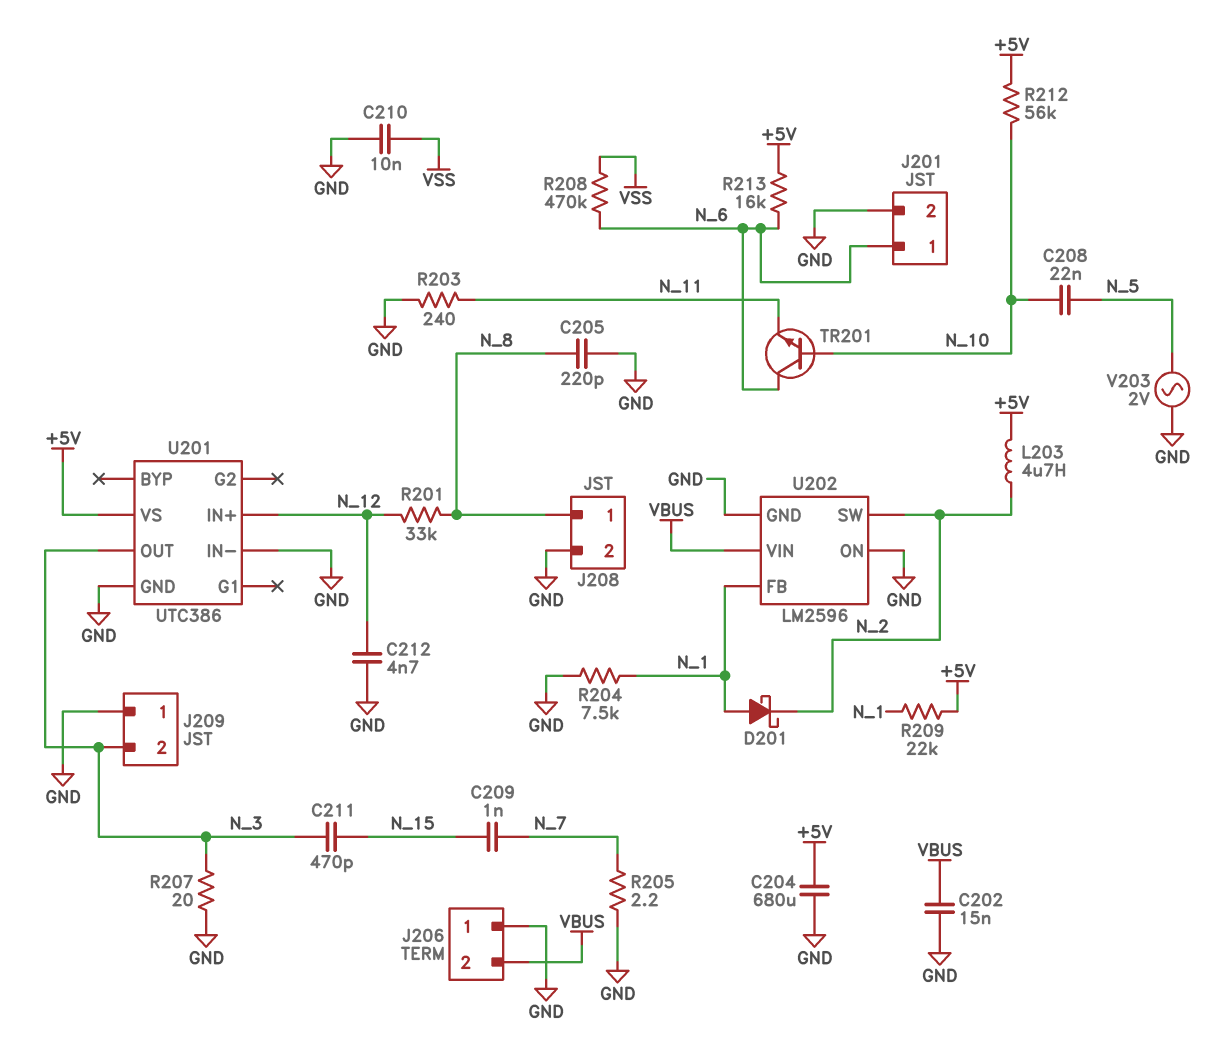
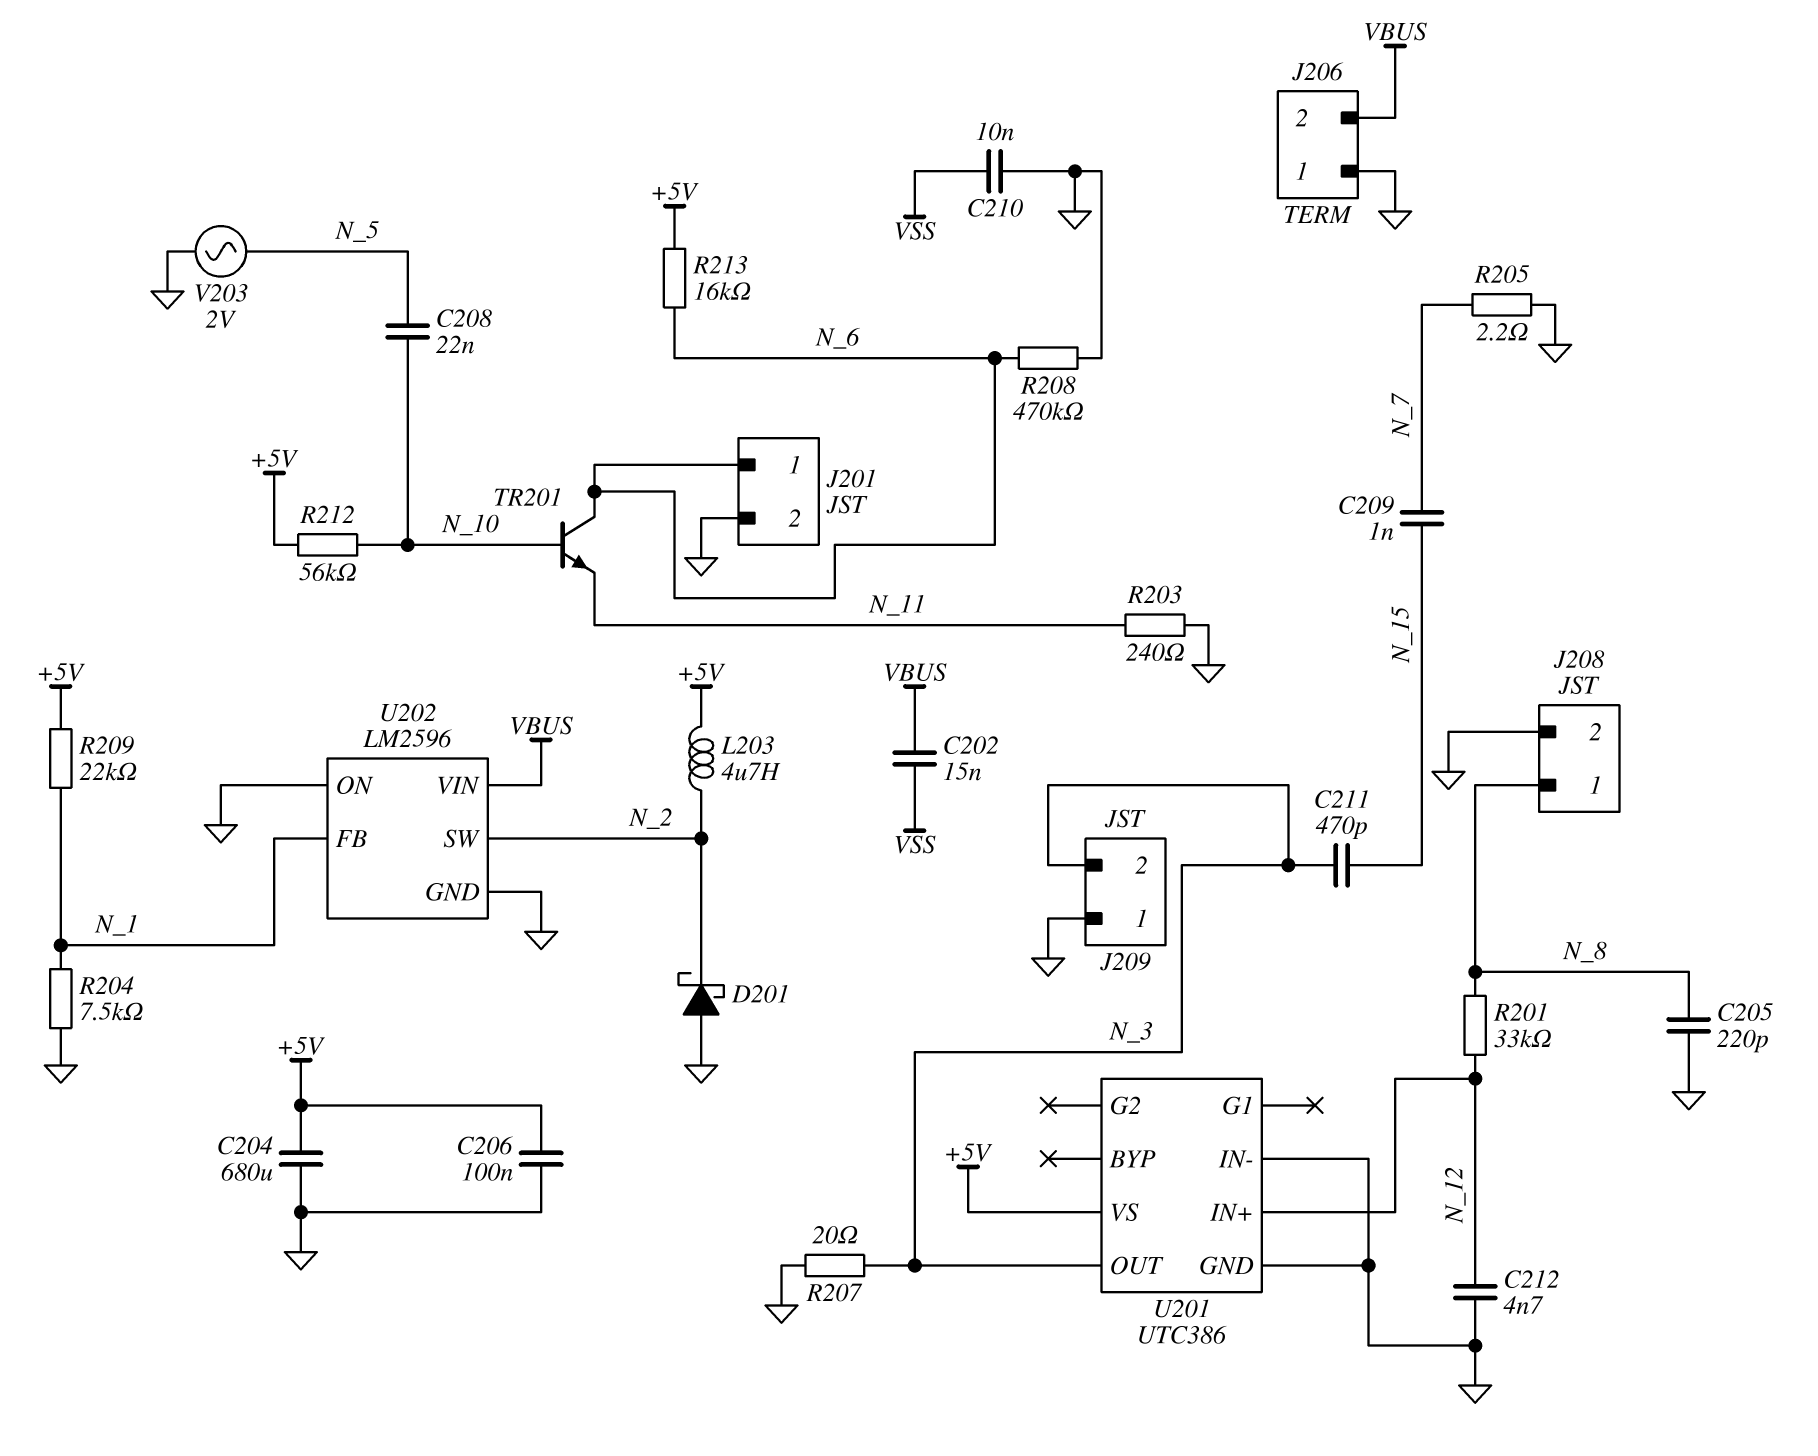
C202: 15nF (GND, VBUS) -> 15nF (VBUS, VSS)
C206: none -> 100nF (+5V, GND)
D201: schottky (A N_1, K N_2) -> schottky (A GND, K N_2)
R208: 470k (N_6, VSS) -> 470k (GND, N_6)

